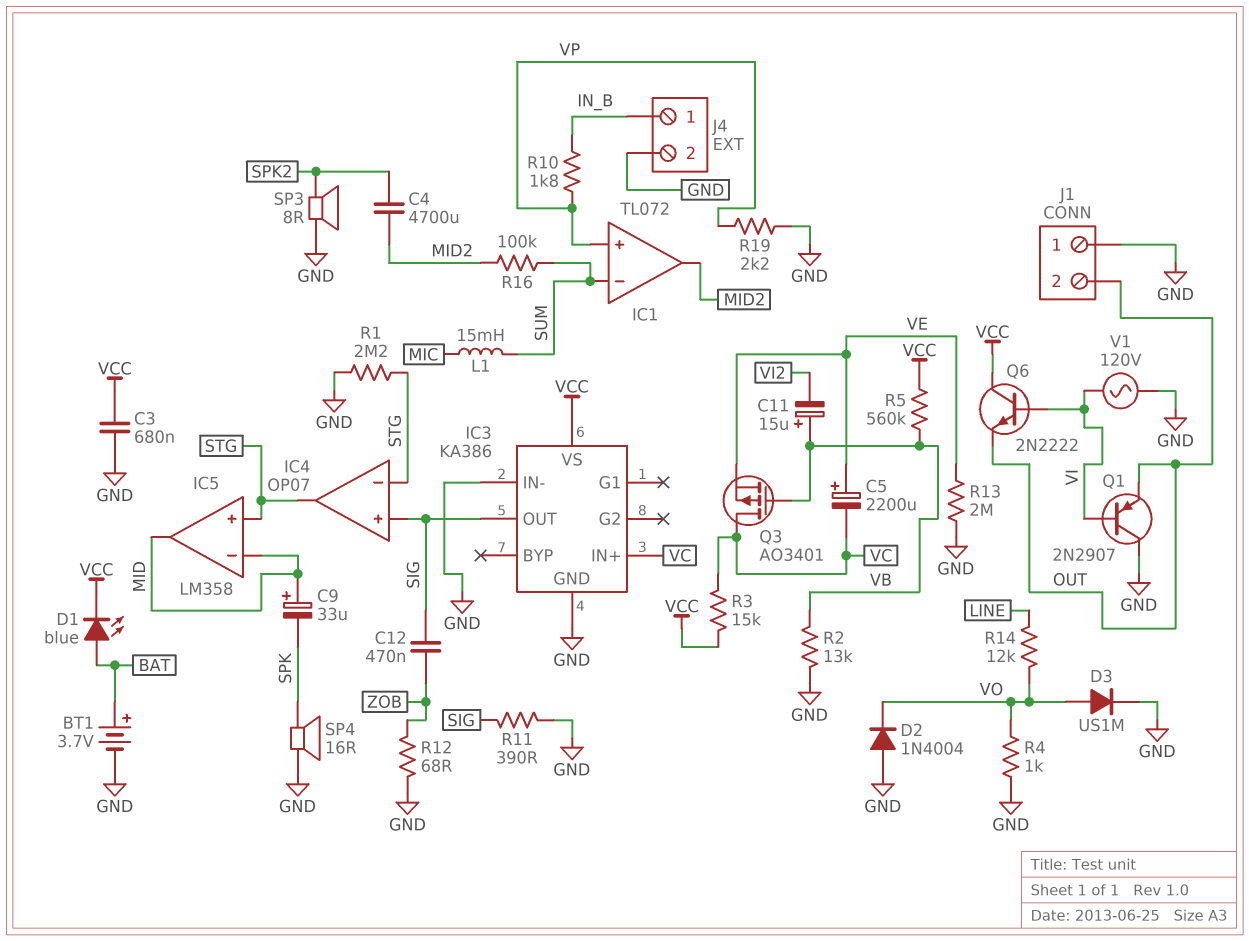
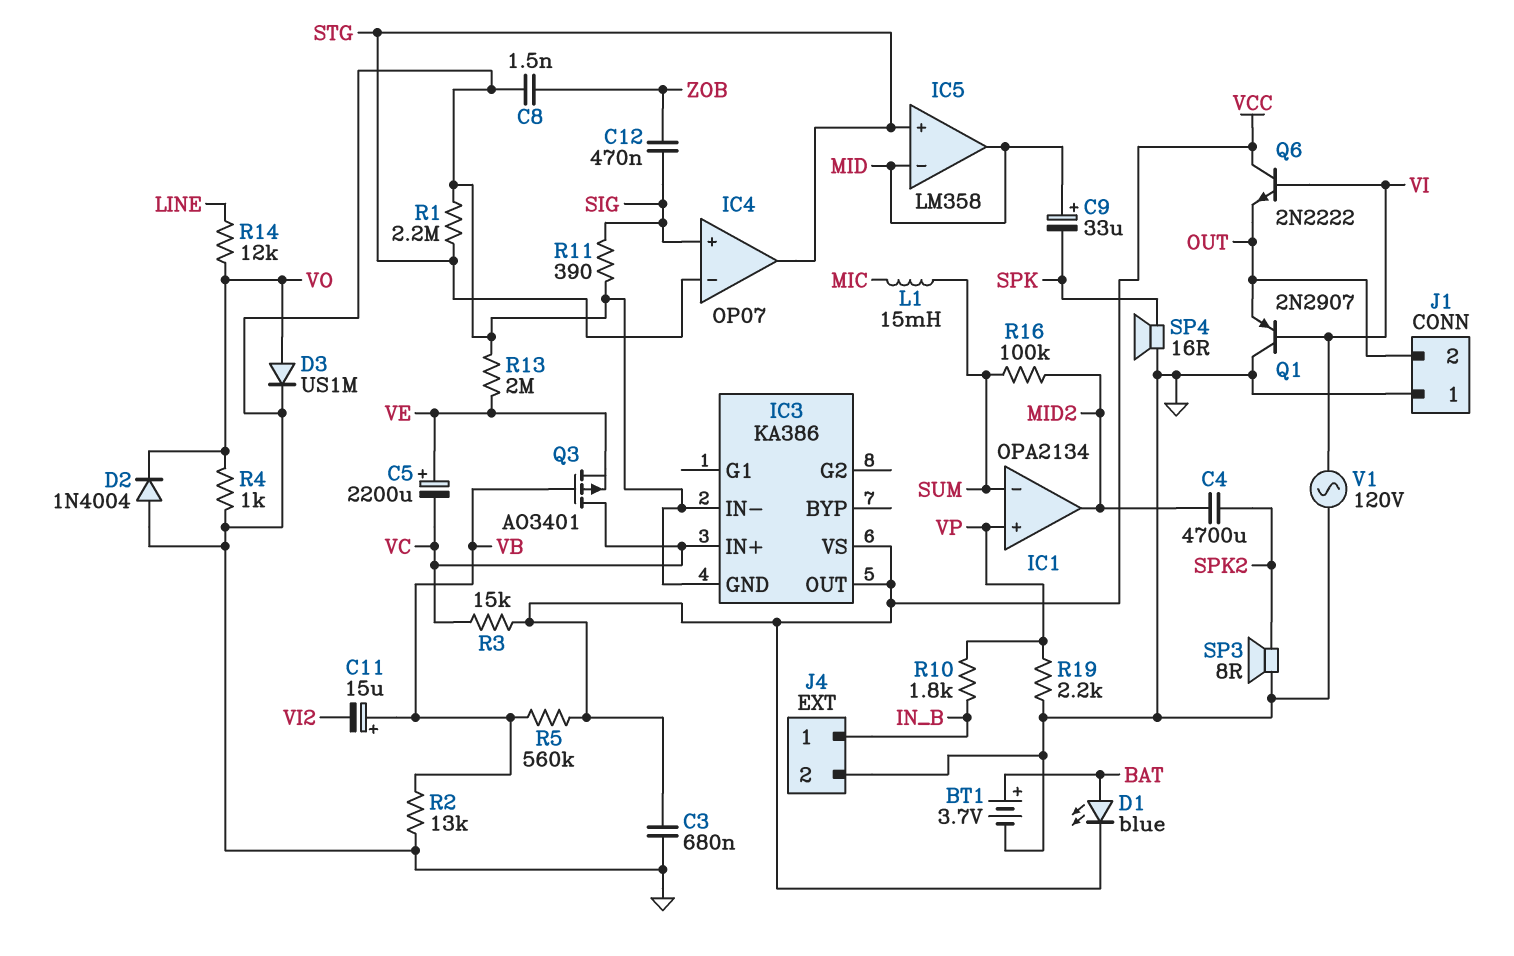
C8: none -> 1.5nF (GND, ZOB)
IC1: TL072 -> OPA2134
IC3 pin OUT: SIG -> VCC
R12: 68 (GND, ZOB) -> none

